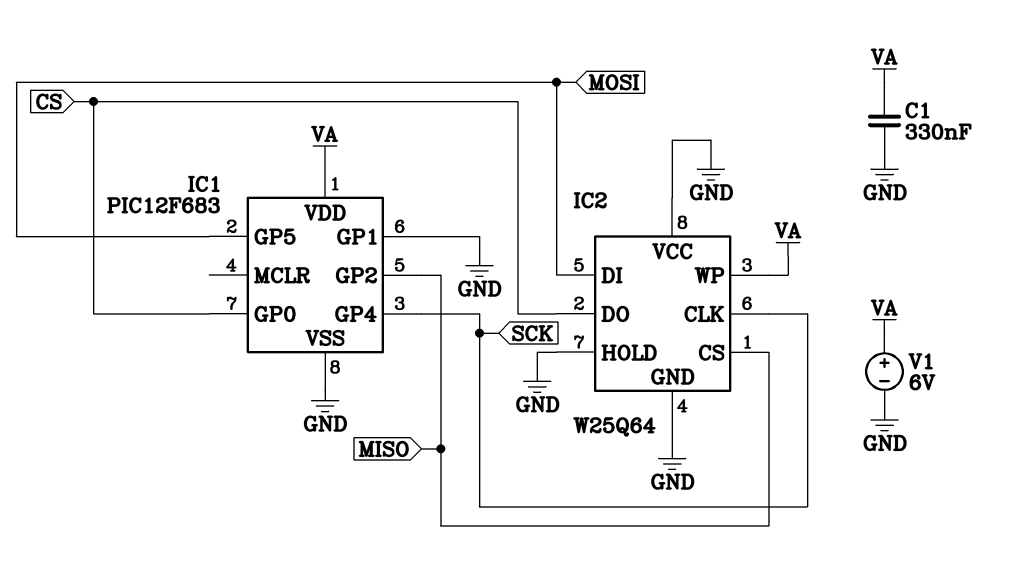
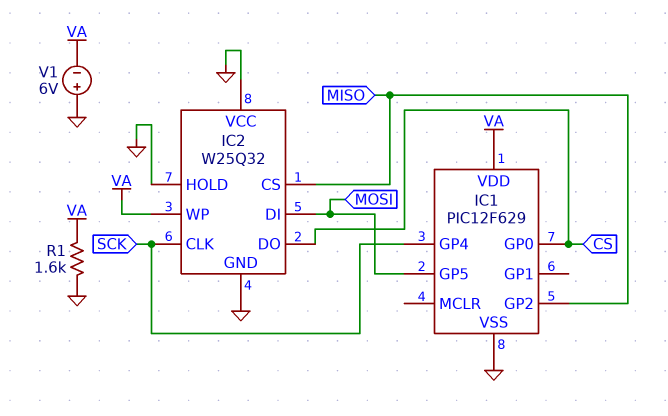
C1: 330nF (GND, VA) -> none
IC1: PIC12F683 -> PIC12F629
IC1 pin GP1: GND -> none
IC2: W25Q64 -> W25Q32
R1: none -> 1.6k (GND, VA)
V1: 6V (plus VA, minus GND) -> 6V (plus GND, minus VA)

